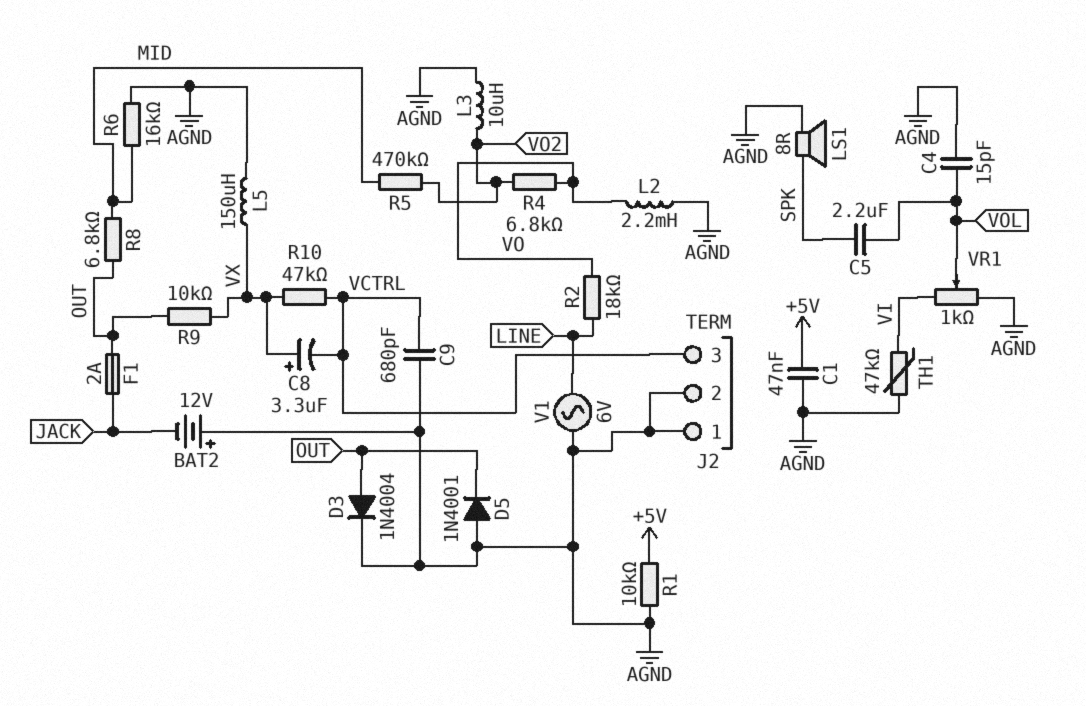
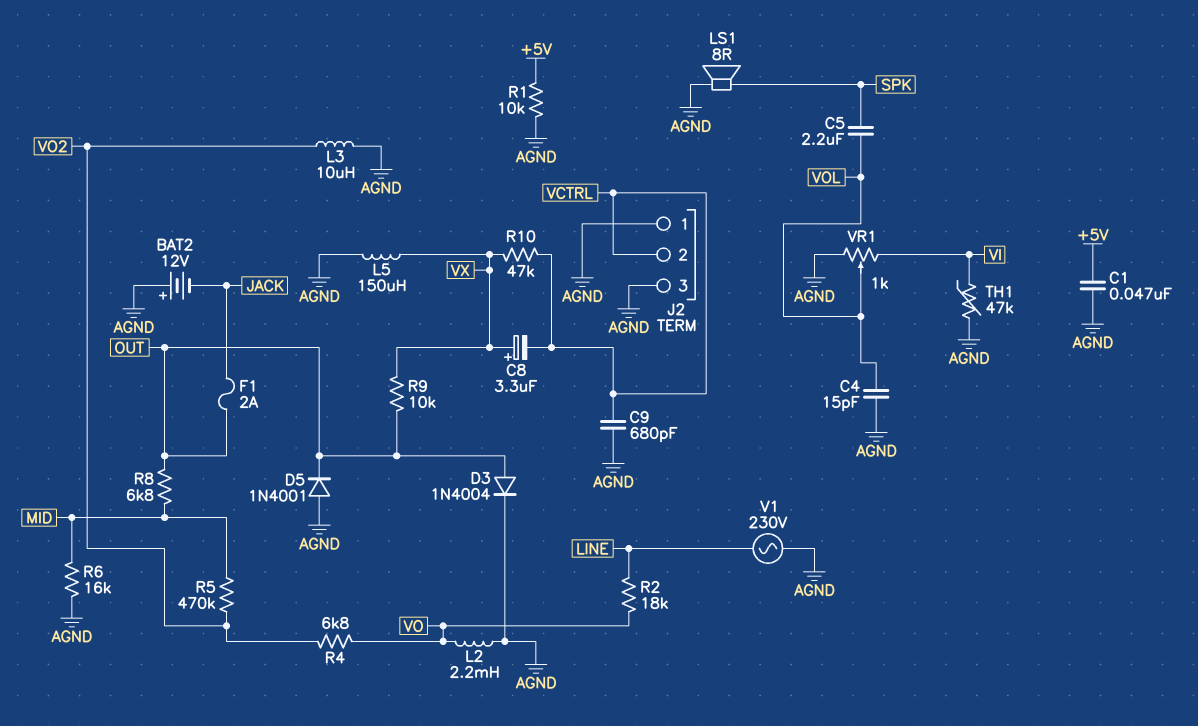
J2 pin 2: AGND -> VCTRL
J2 pin 3: VCTRL -> AGND
V1: AC 6V (AGND, LINE) -> AC 230V (AGND, LINE)

